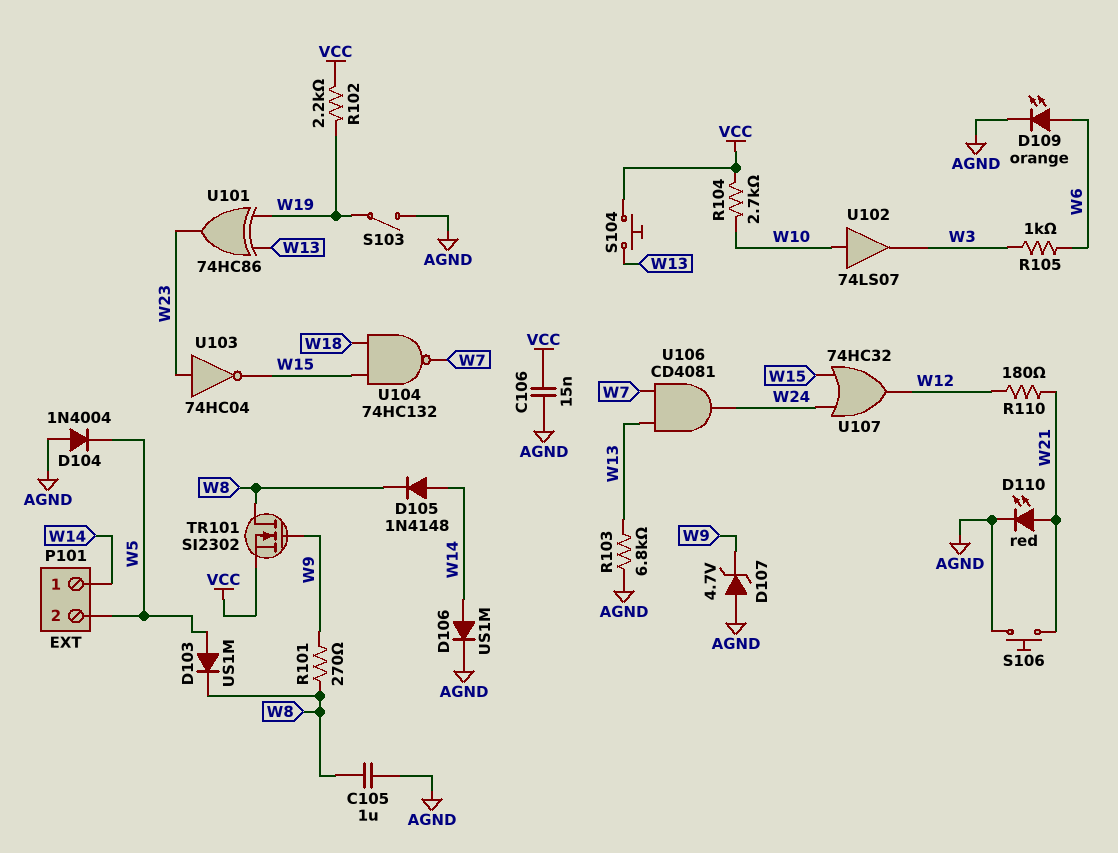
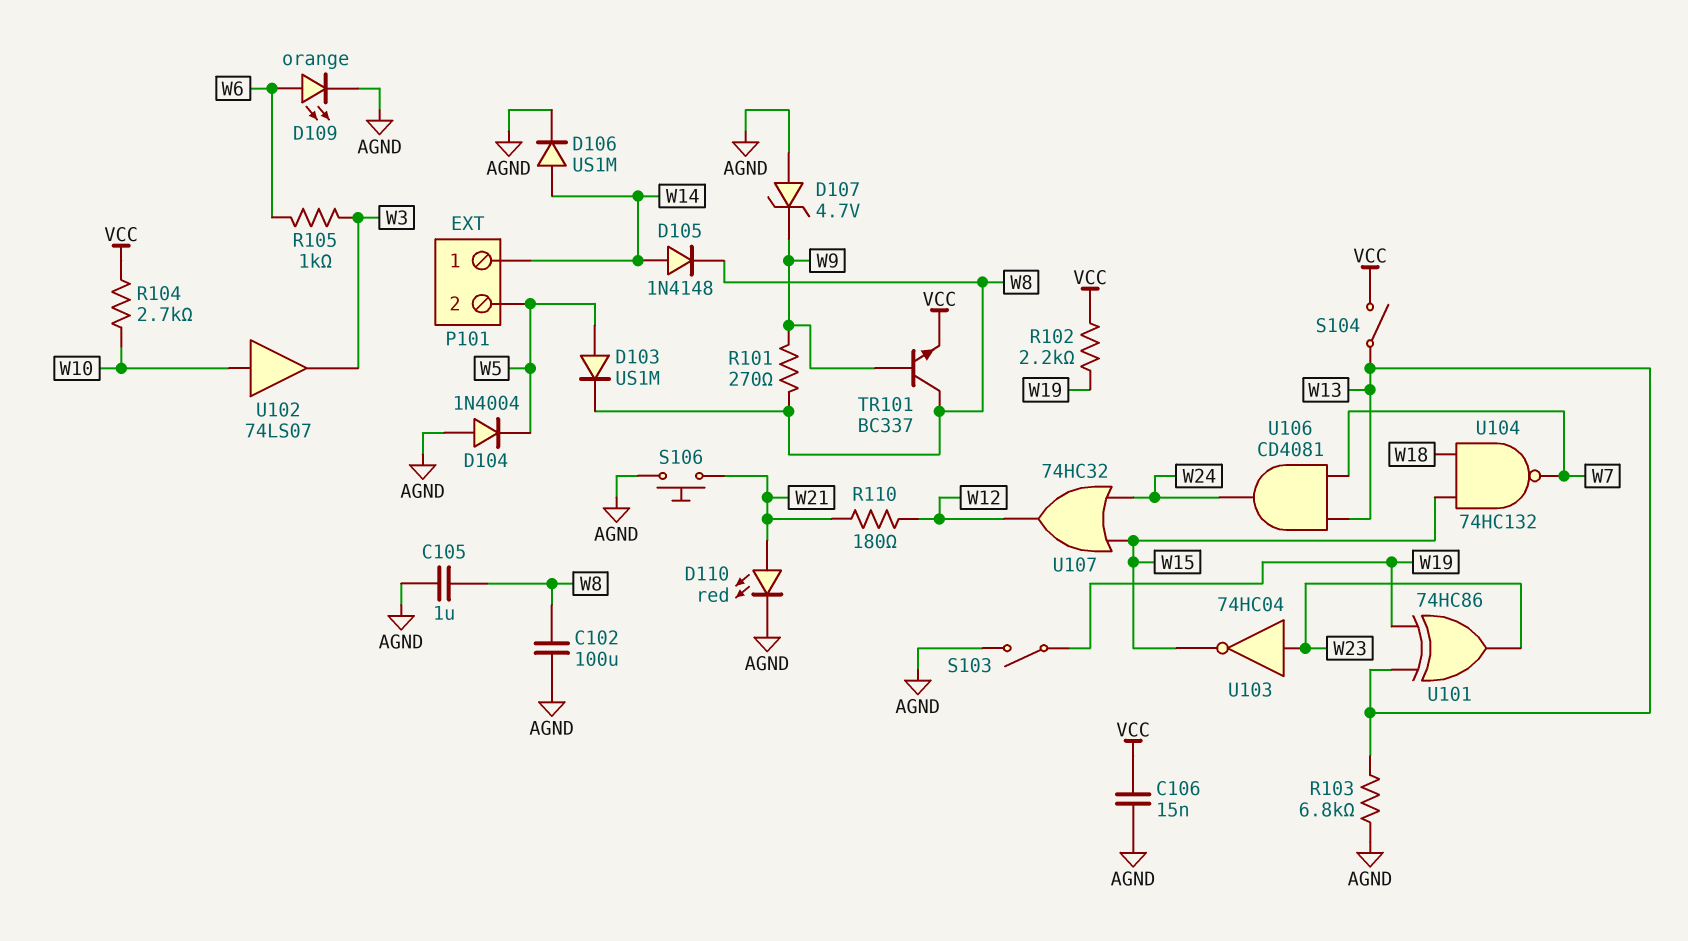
C102: none -> 100uF (AGND, W8)
S104: button (VCC, W13) -> switch (VCC, W13)
TR101: NMOS SI2302 (G W9, D W8, S VCC) -> NPN BC337 (B W9, C W8, E VCC)

